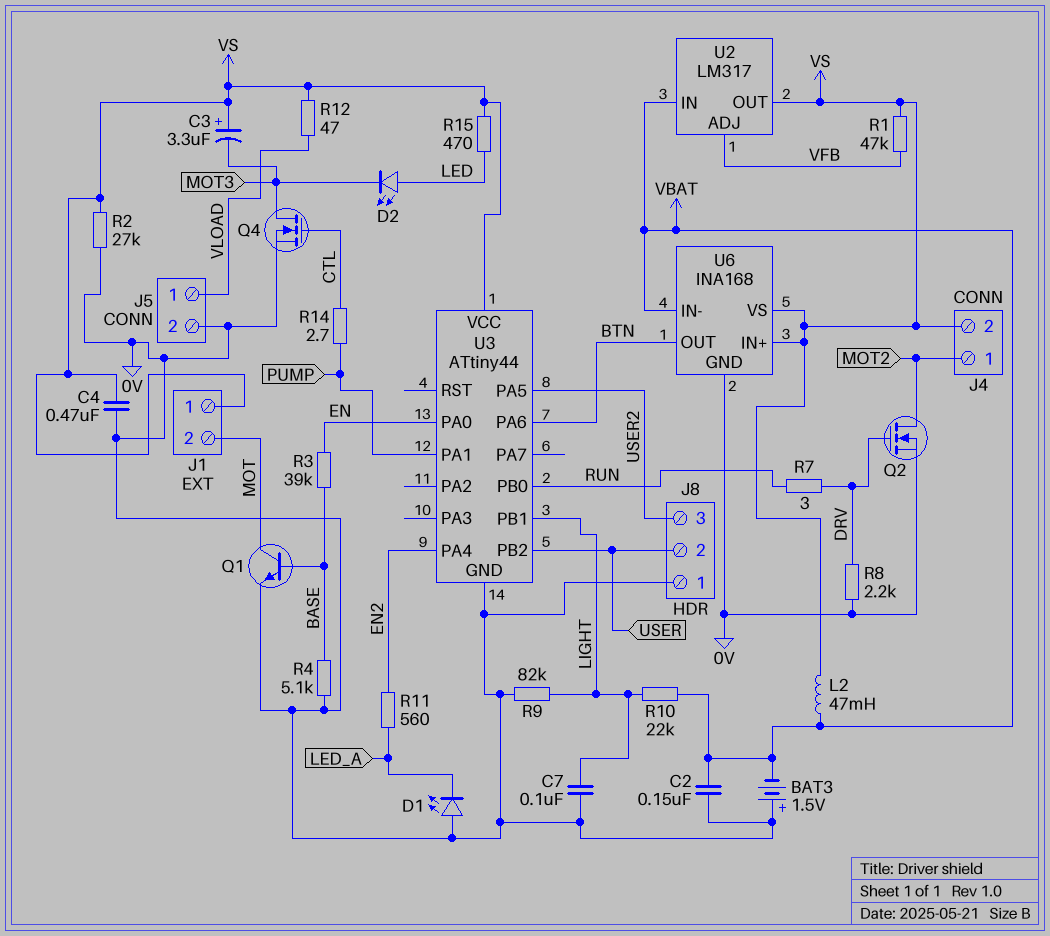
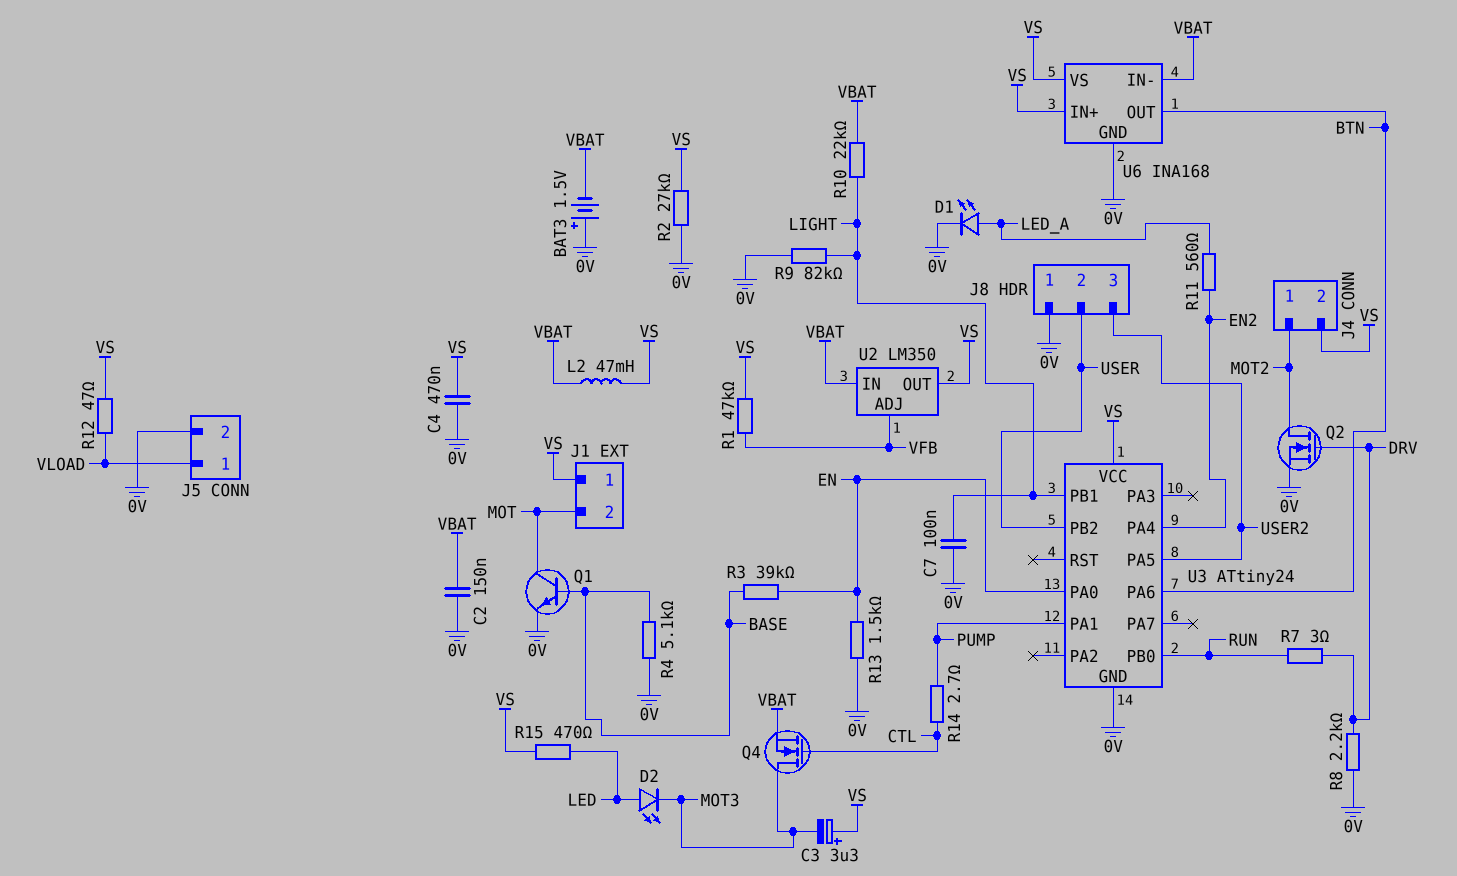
D1: LED (A 0V, K LED_A) -> LED (A LED_A, K 0V)
Q4: NMOS (G CTL, D MOT3, S 0V) -> NMOS (G CTL, D MOT3, S VBAT)
R13: none -> 1.5k (0V, EN)
U2: LM317 -> LM350
U3: ATtiny44 -> ATtiny24

